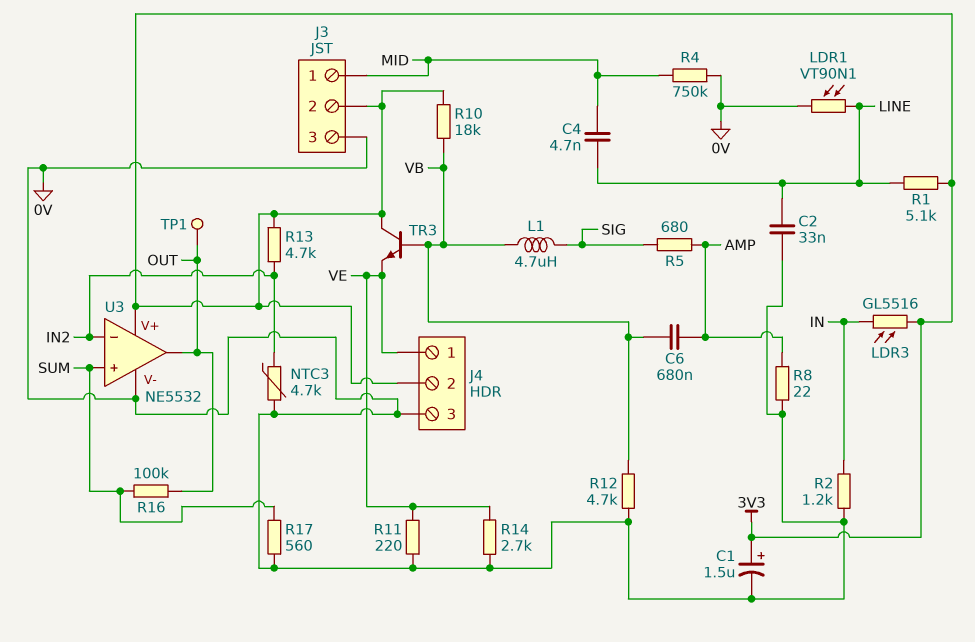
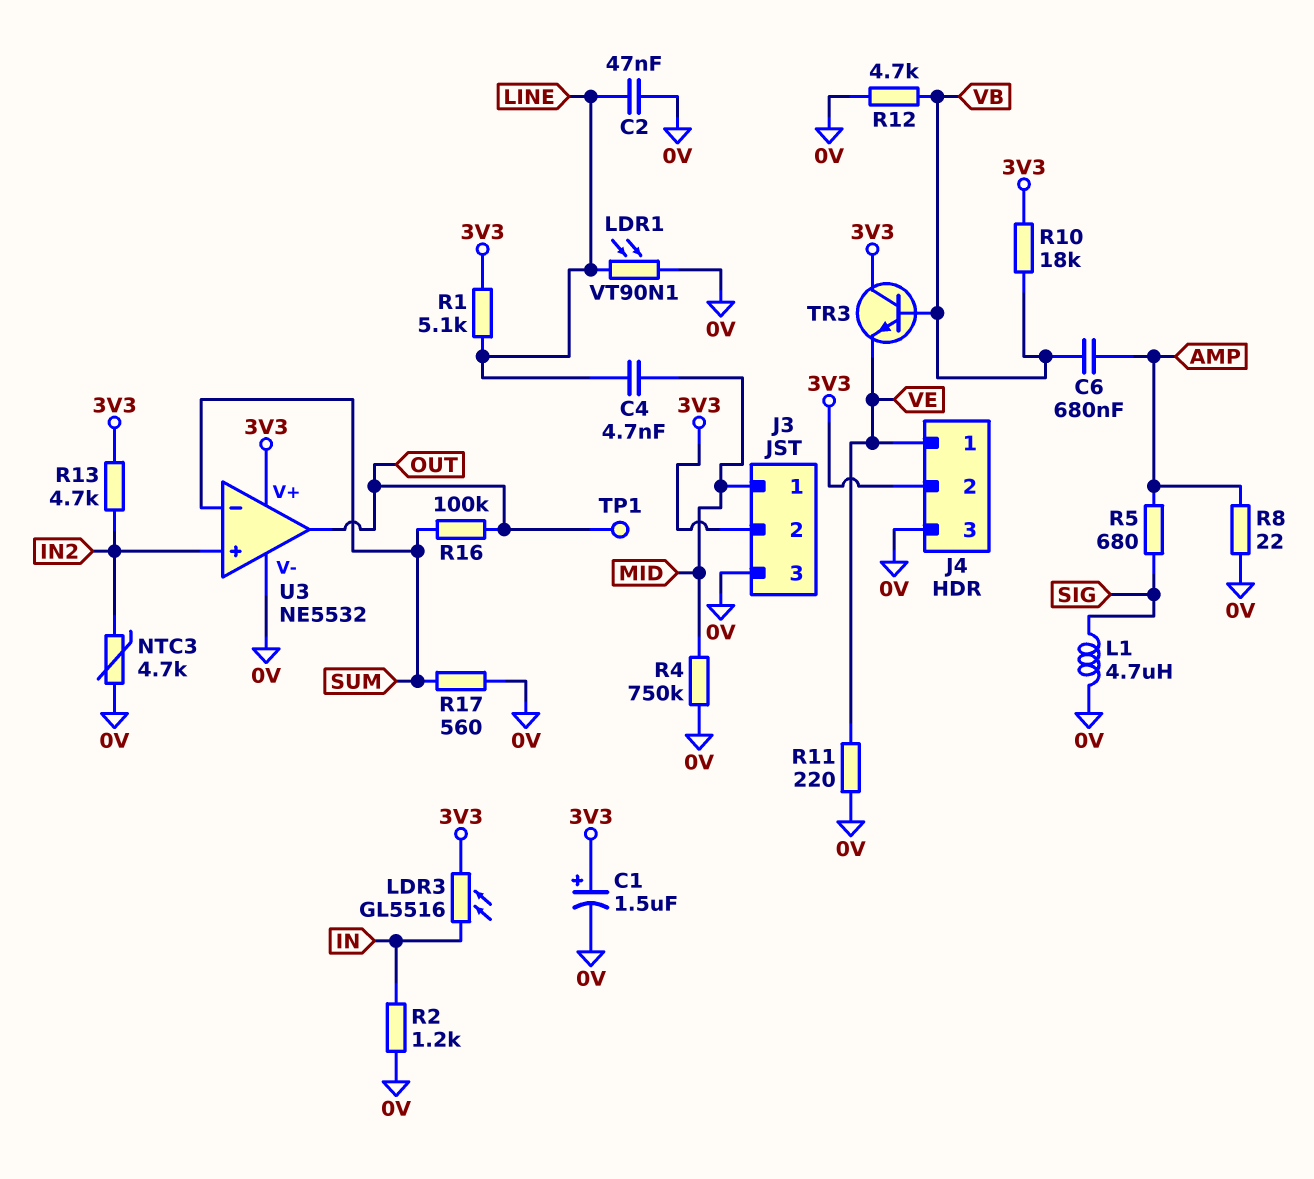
C2: 33nF (0V, LINE) -> 47nF (0V, LINE)
L1: 4.7uH (SIG, VB) -> 4.7uH (0V, SIG)
R14: 2.7k (0V, VE) -> none
U3 pin in+: SUM -> IN2
U3 pin in-: IN2 -> SUM

